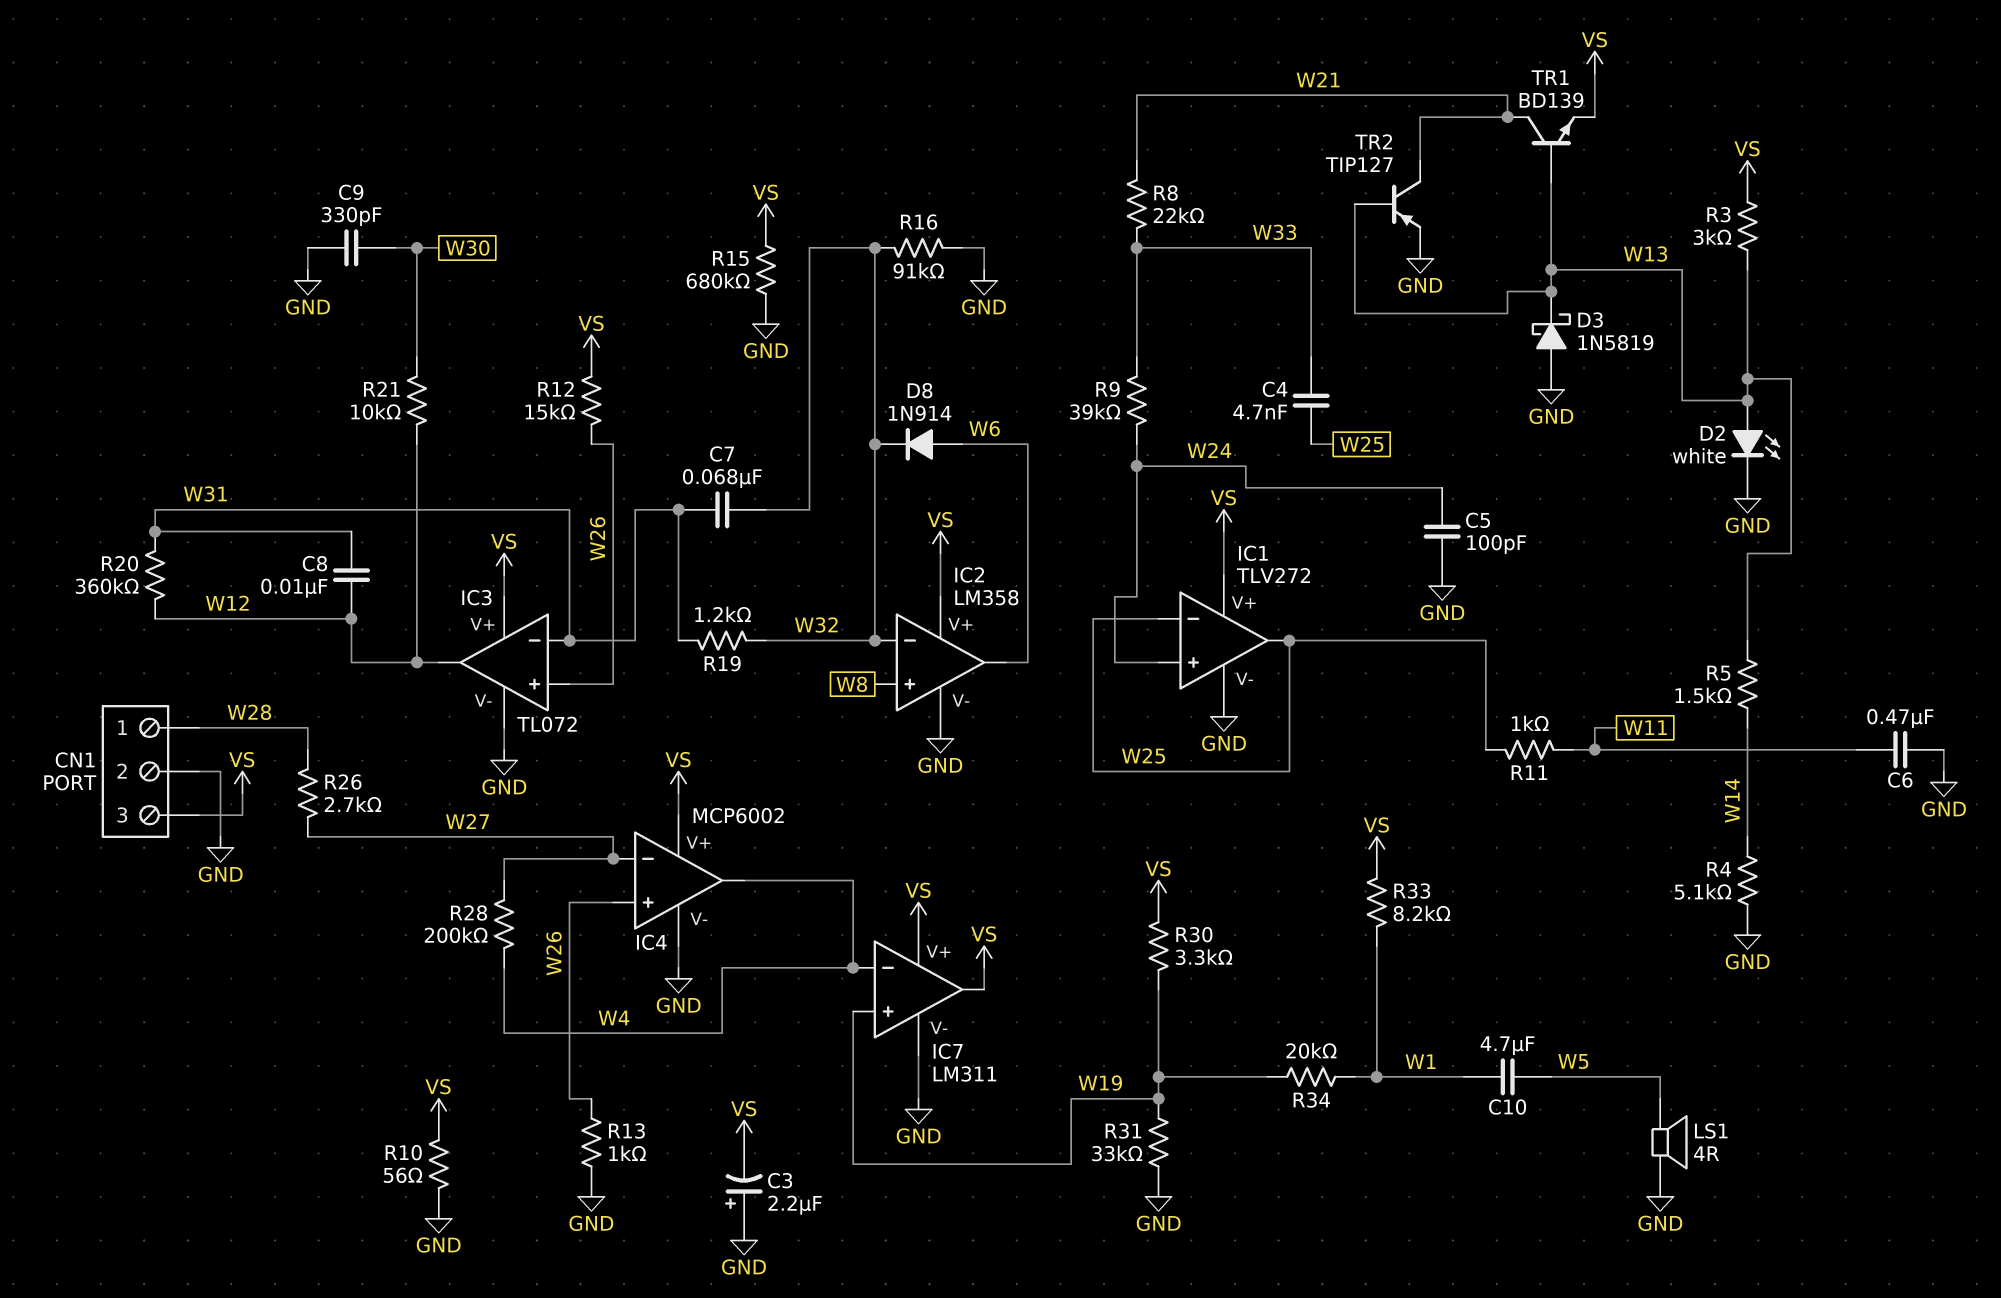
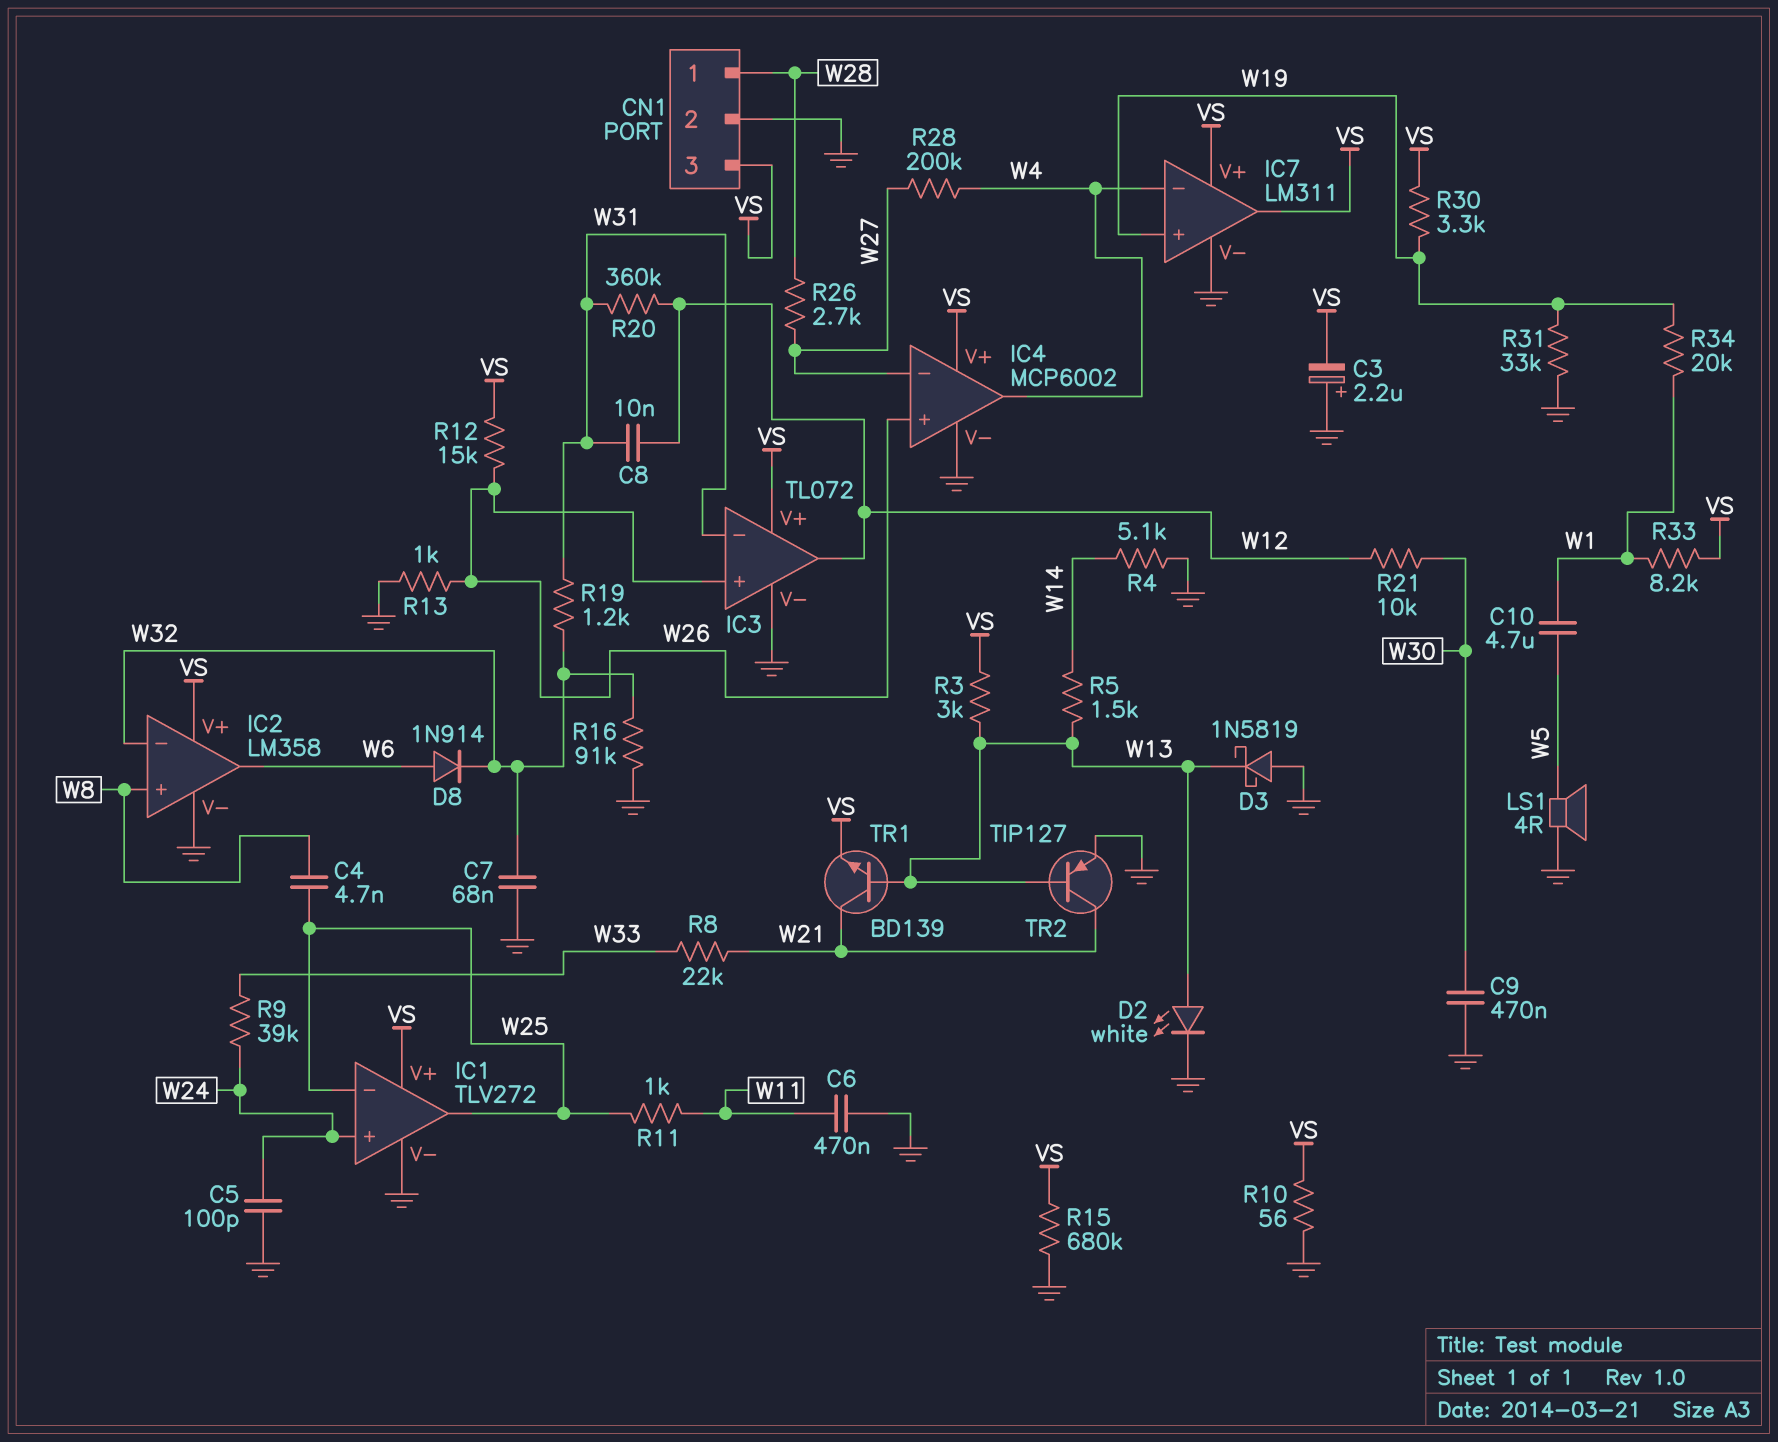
C4: 4.7nF (W25, W33) -> 4.7nF (W8, W25)
C7: 68nF (W31, W32) -> 68nF (GND, W32)
C9: 330pF (GND, W30) -> 470nF (GND, W30)

